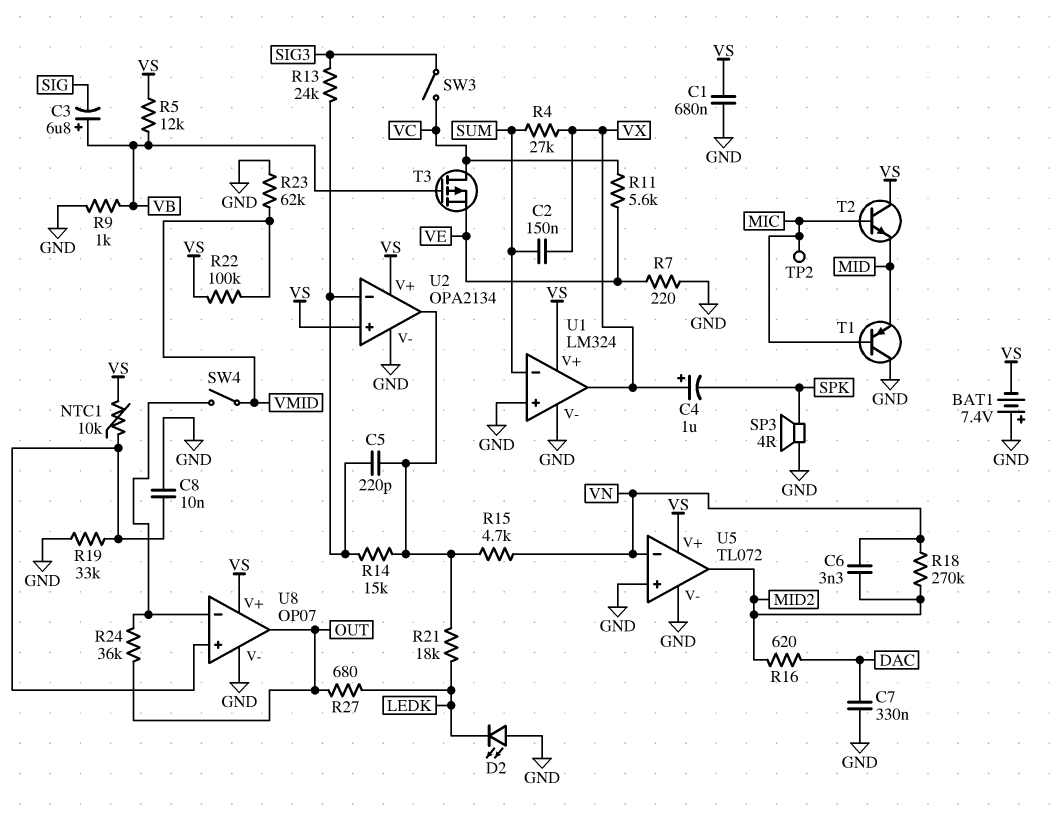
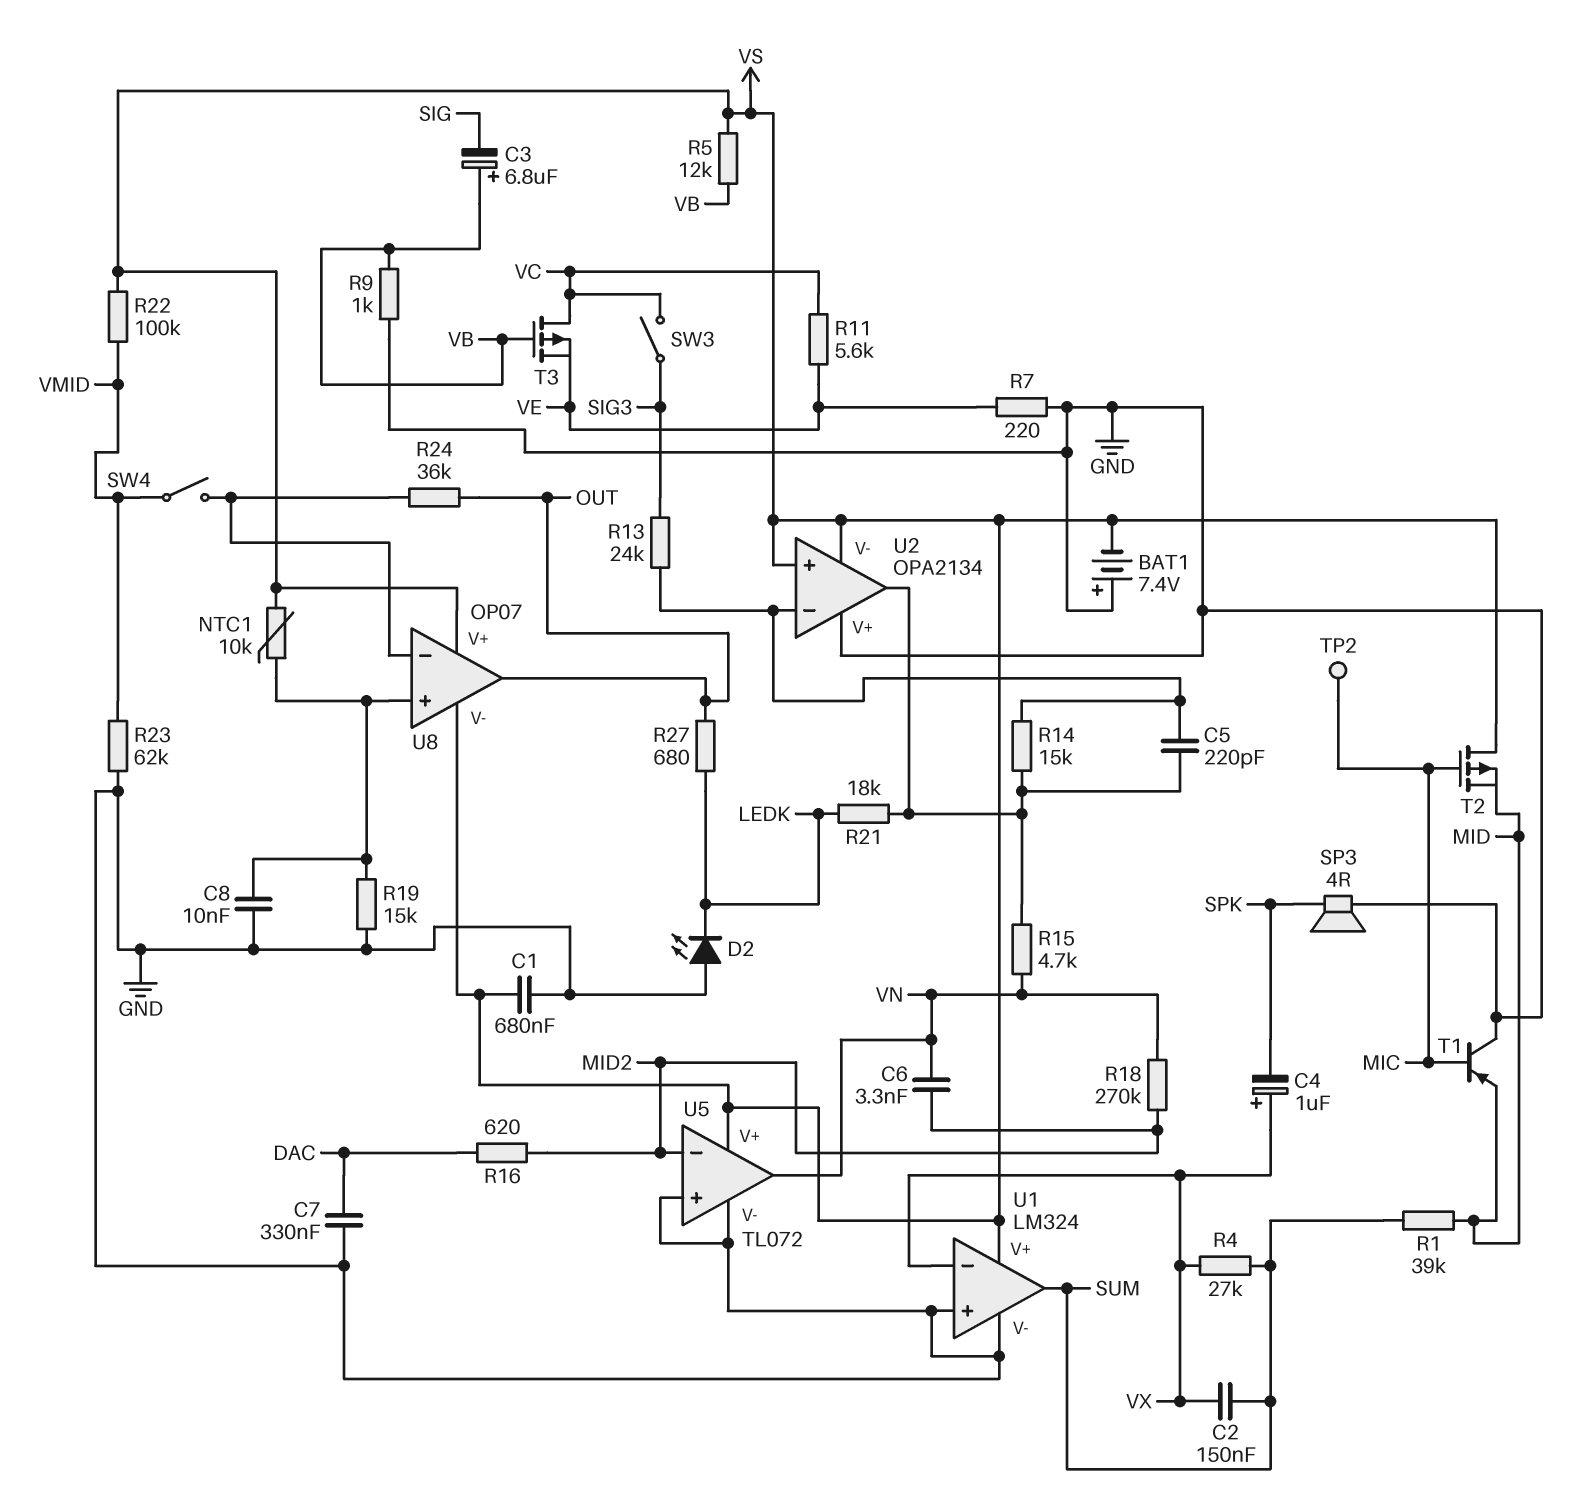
R1: none -> 39k (MID, SUM)
R19: 33k (GND, U8/in+) -> 15k (GND, U8/in+)
T2: NPN (B MIC, C VS, E MID) -> PMOS (G MIC, D VS, S MID)
U1 pin in-: SUM -> VX
U1 pin out: VX -> SUM
U2 pin V+: VS -> GND
U2 pin V-: GND -> VS
U5 pin in-: VN -> MID2
U5 pin out: MID2 -> VN
U8 pin V-: GND -> VS

